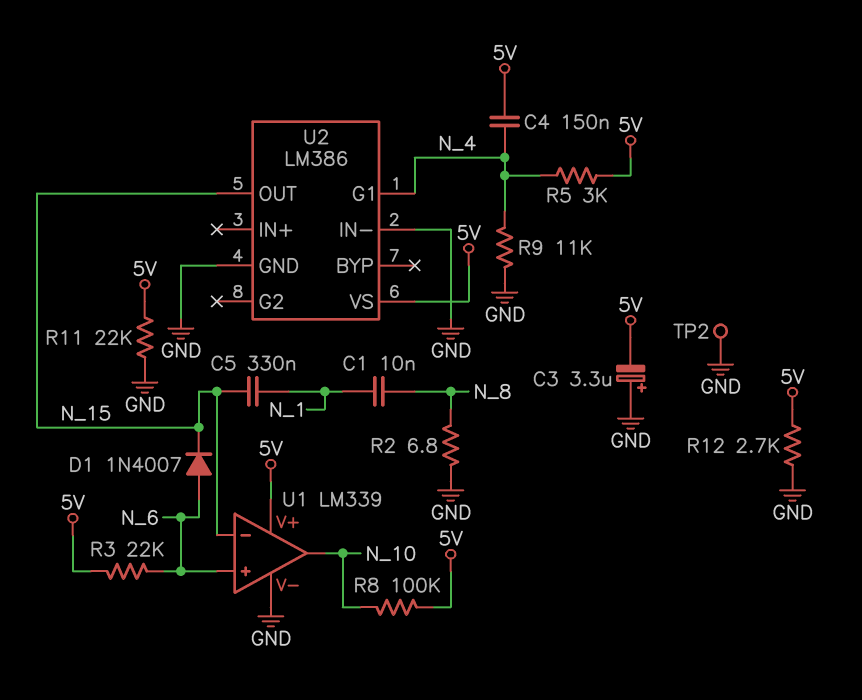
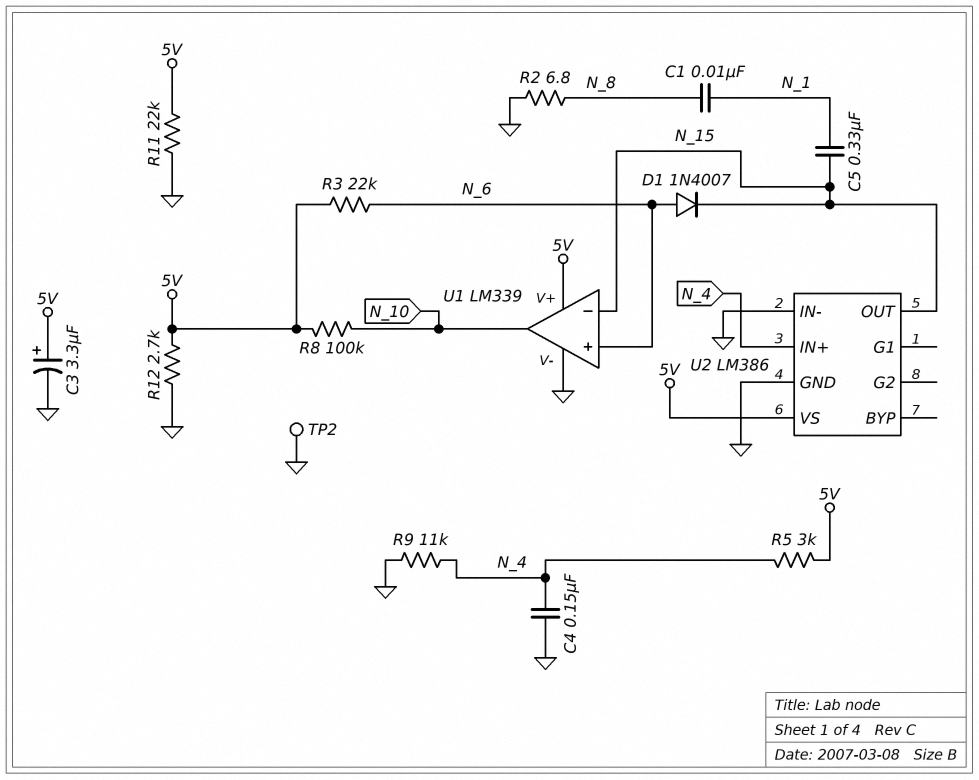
C3: 3.3uF (plus GND, minus 5V) -> 3.3uF (plus 5V, minus GND)
C4: 150nF (5V, N_4) -> 150nF (GND, N_4)
U2 pin G1: N_4 -> none
U2 pin IN+: none -> N_4

